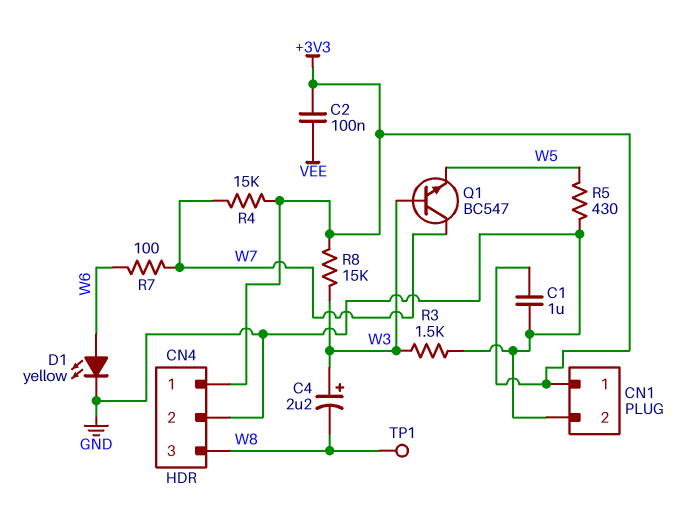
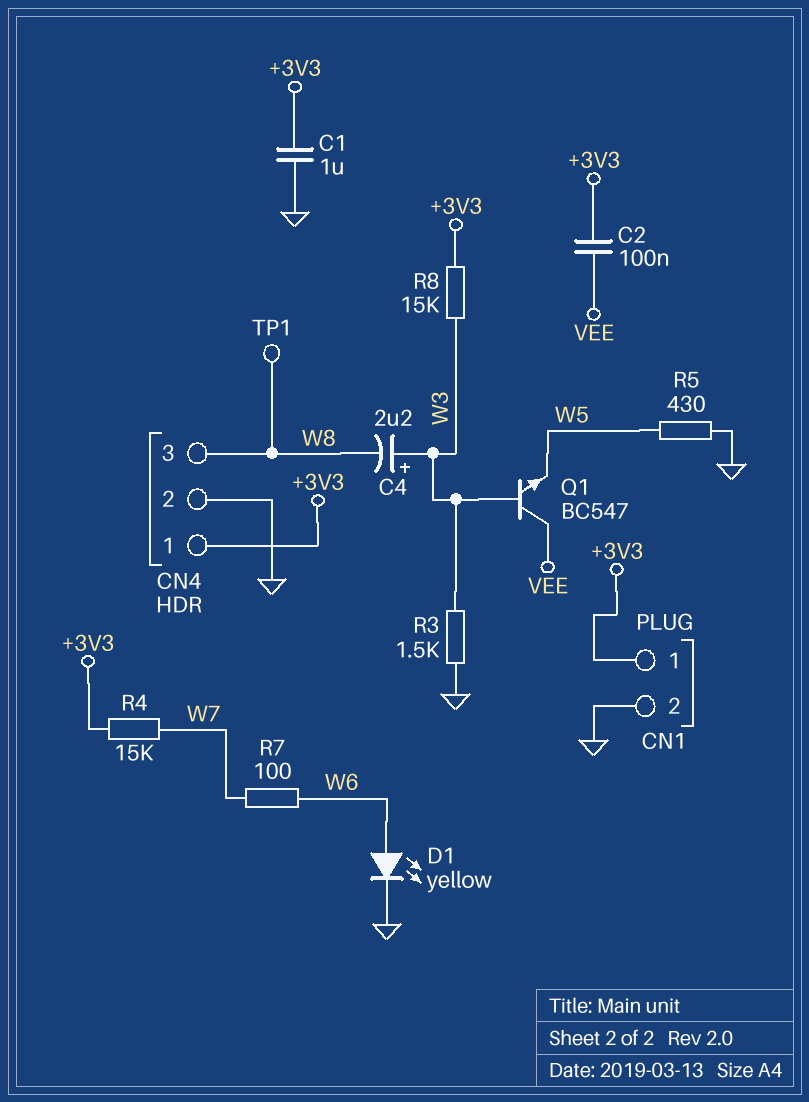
Q1: NPN BC547 (B W3, C W7, E W5) -> NPN BC547 (B W3, C VEE, E W5)

